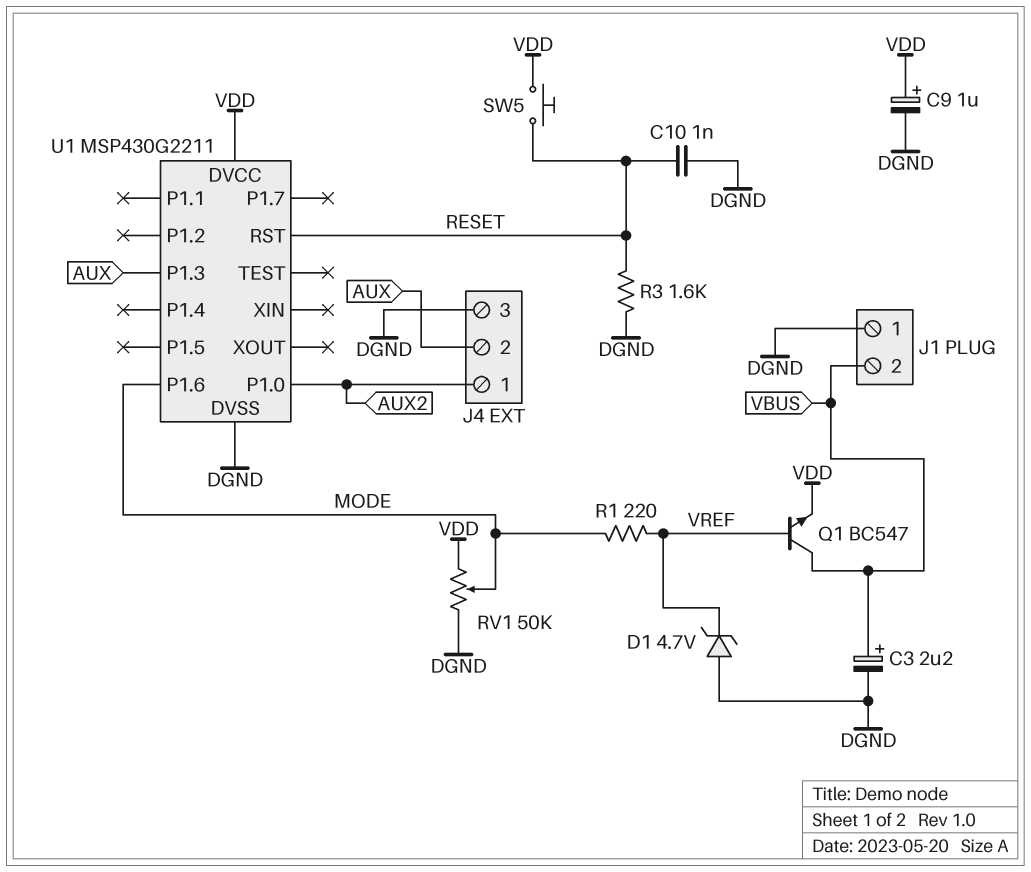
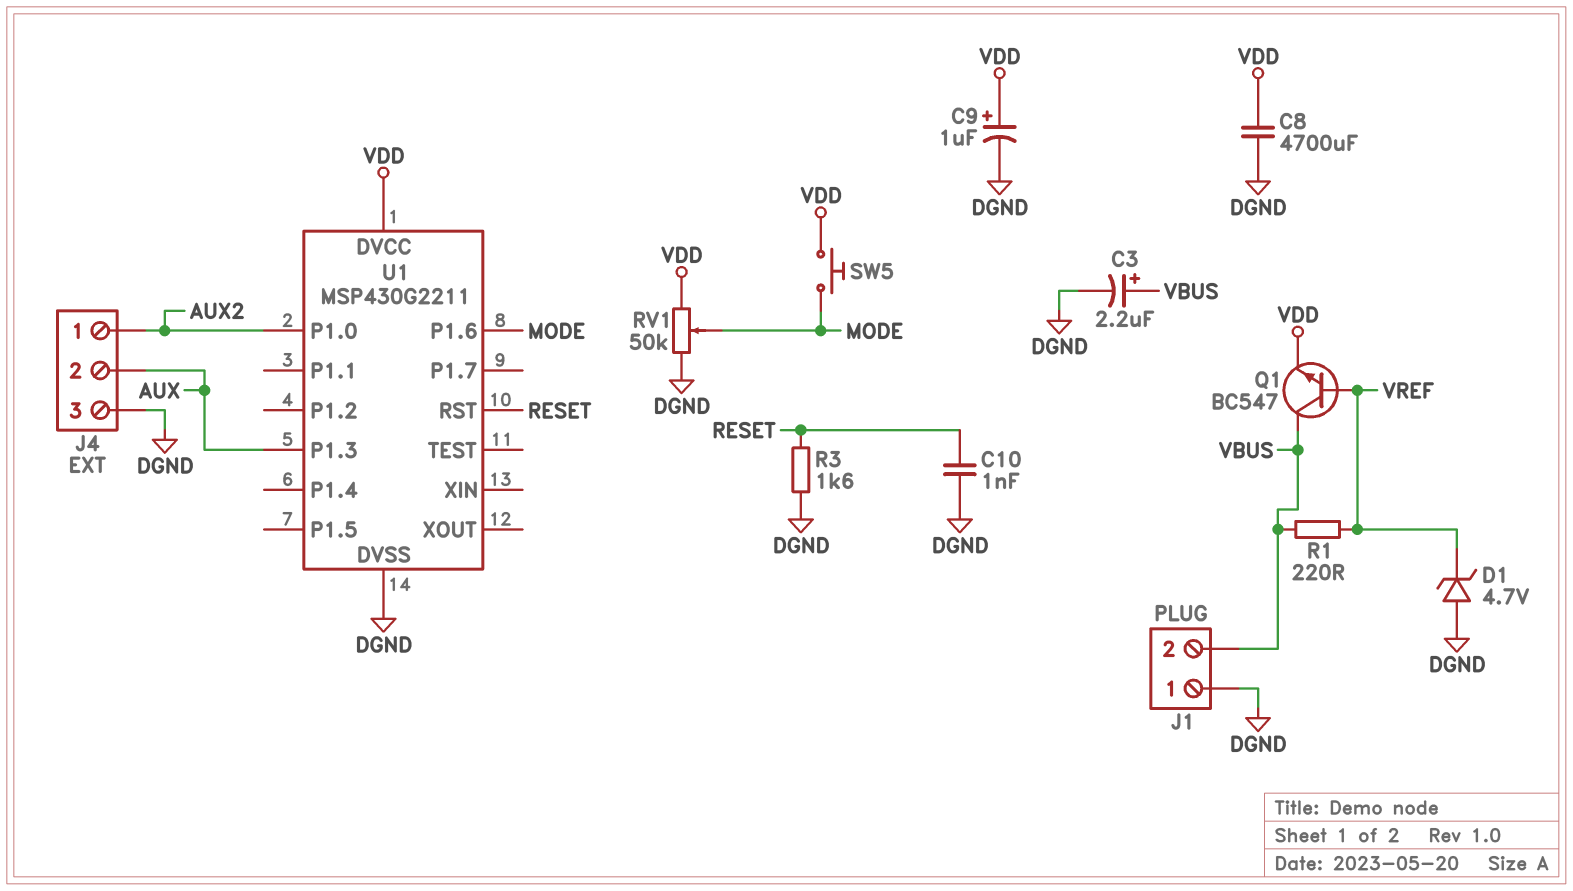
C8: none -> 4700uF (DGND, VDD)
R1: 220 (MODE, VREF) -> 220 (VBUS, VREF)
SW5: button (RESET, VDD) -> button (MODE, VDD)

